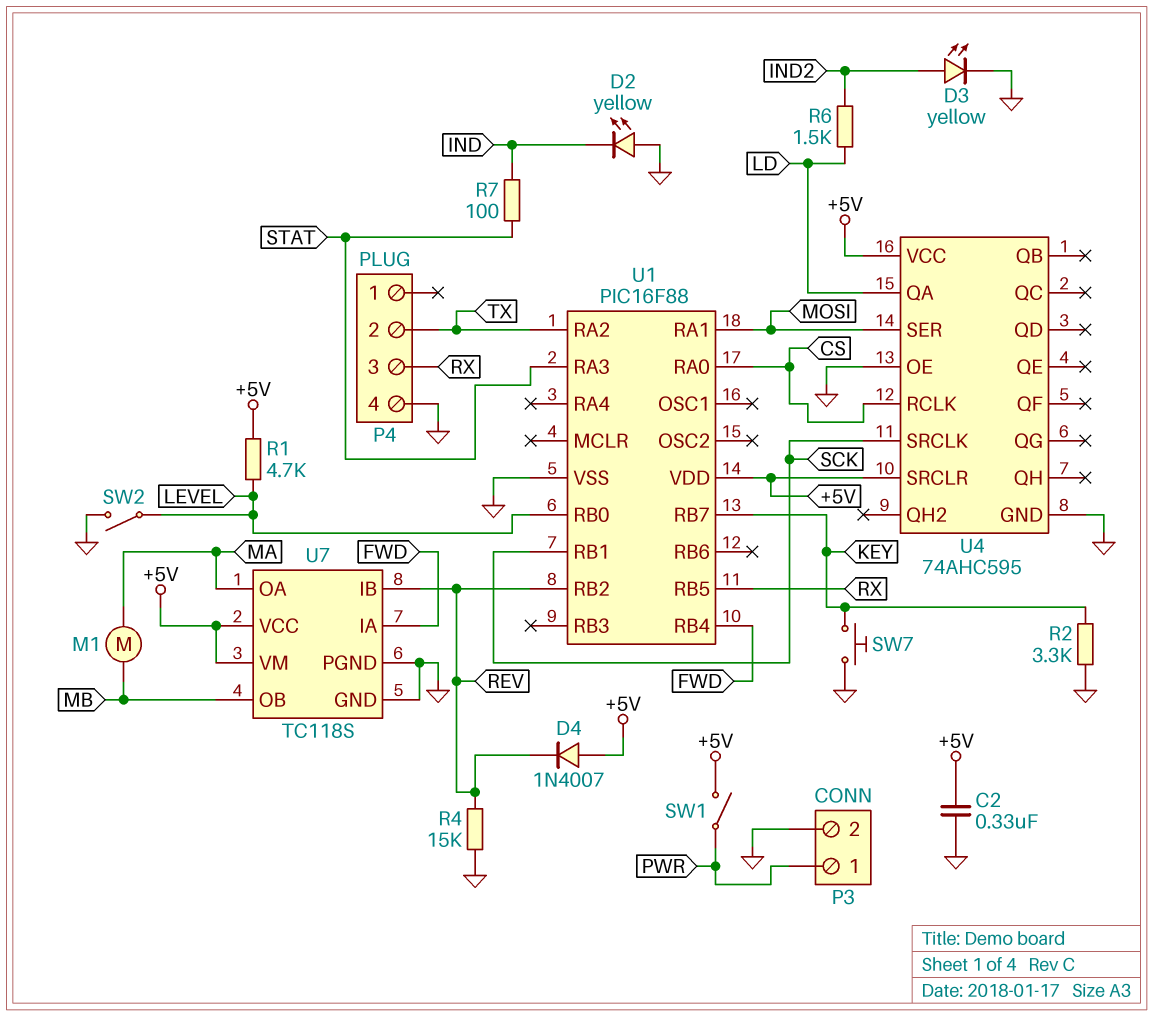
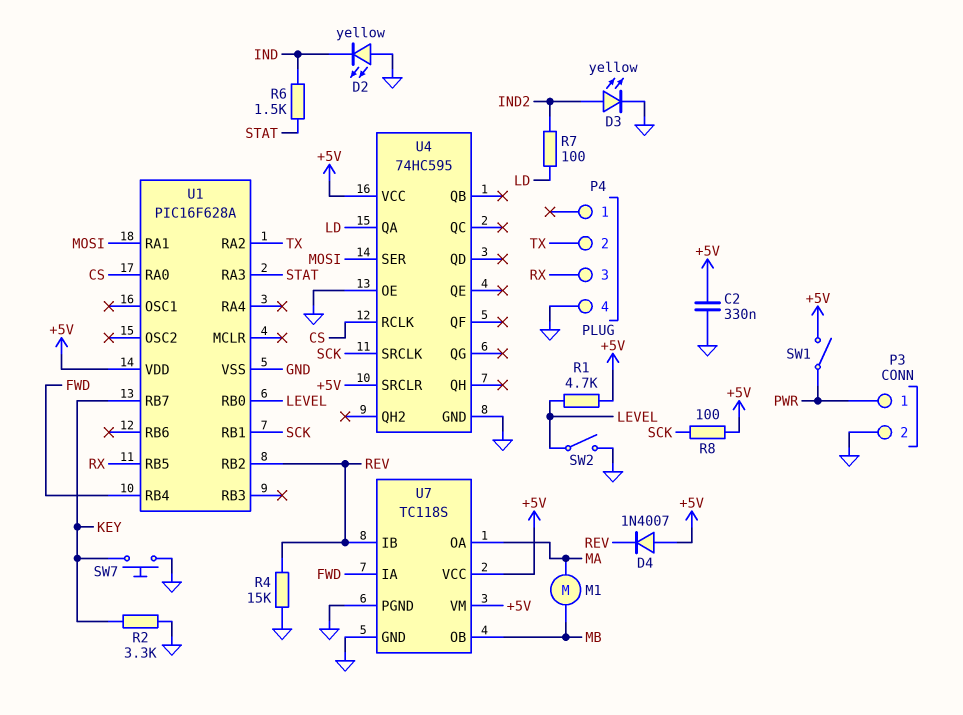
R6: 1.5k (IND2, LD) -> 1.5k (IND, STAT)
R7: 100 (IND, STAT) -> 100 (IND2, LD)
R8: none -> 100 (+5V, SCK)
U1: PIC16F88 -> PIC16F628A
U4: 74AHC595 -> 74HC595

